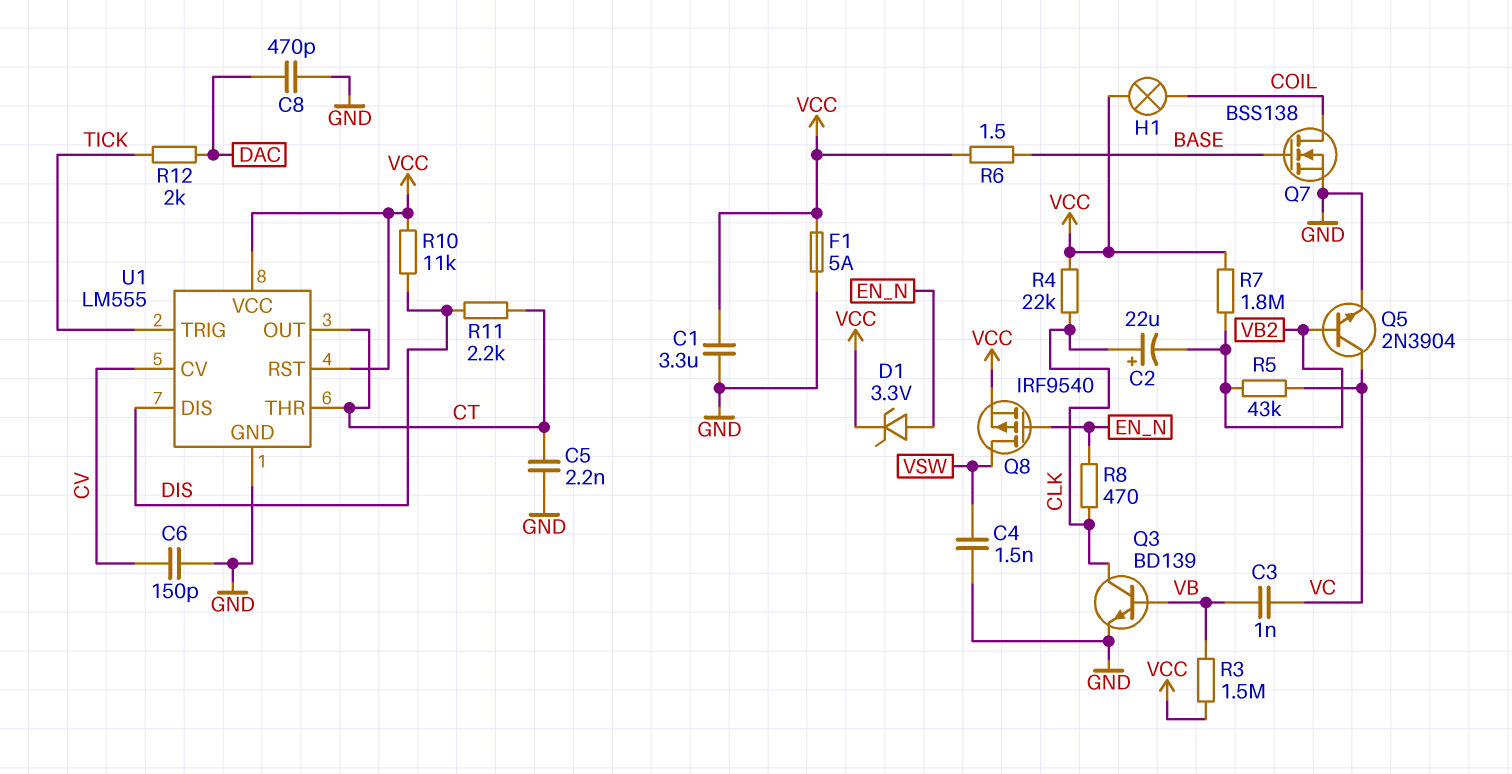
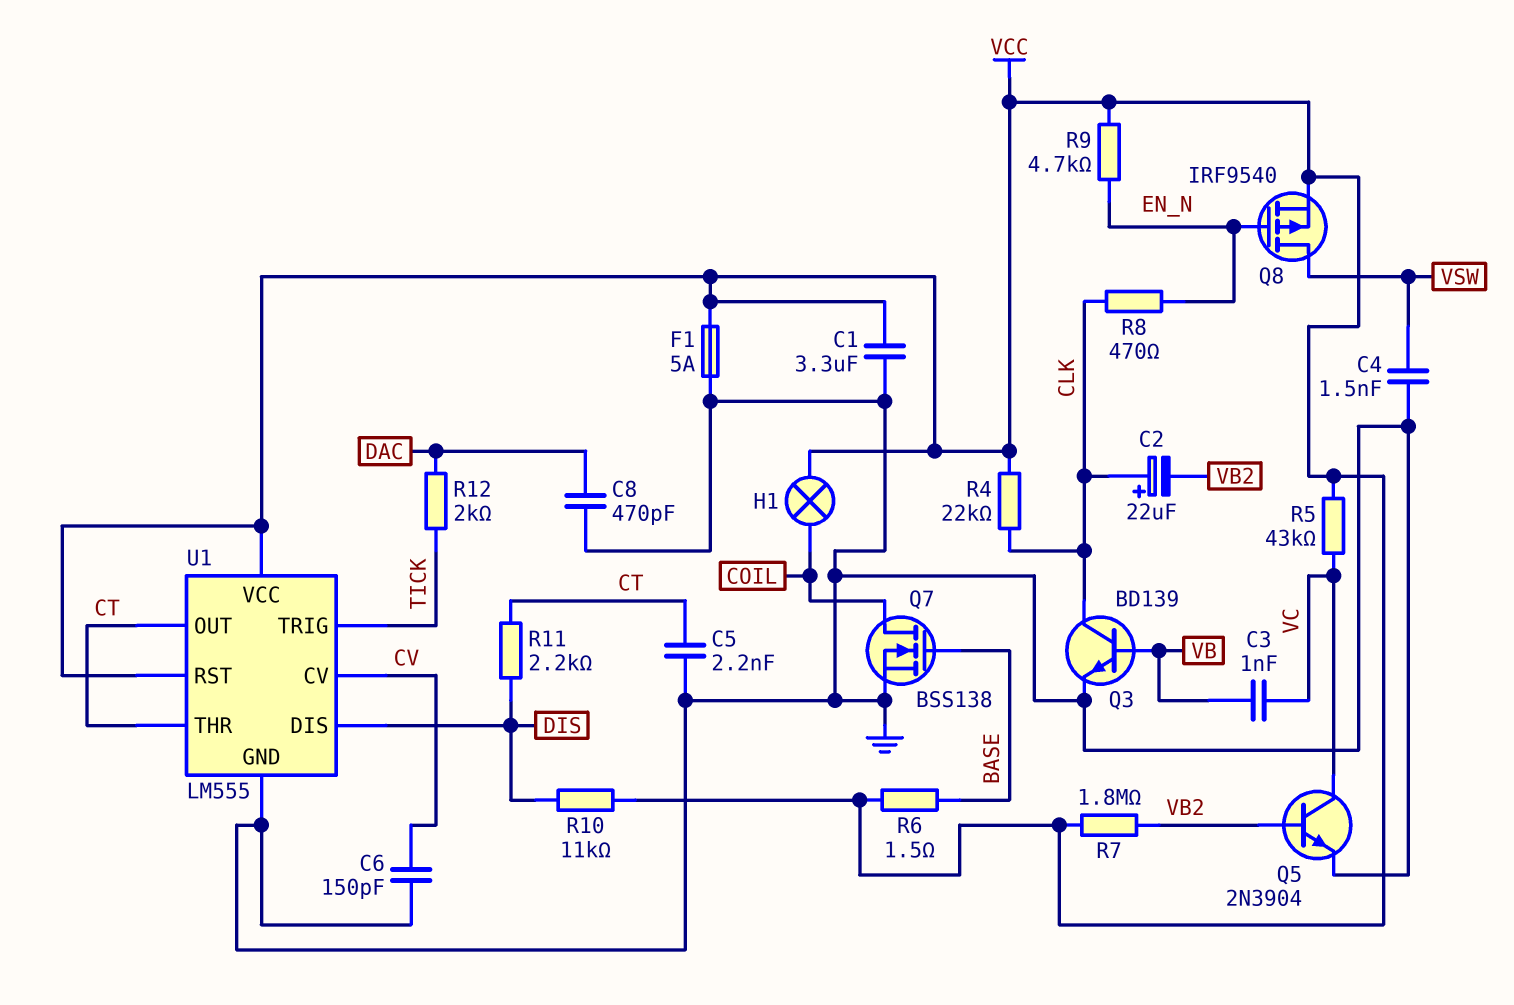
D1: zener 3.3V (A EN_N, K VCC) -> none
R3: 1.5M (VB, VCC) -> none
R5: 43k (VB2, VC) -> 43k (VC, VCC)
R9: none -> 4.7k (EN_N, VCC)

